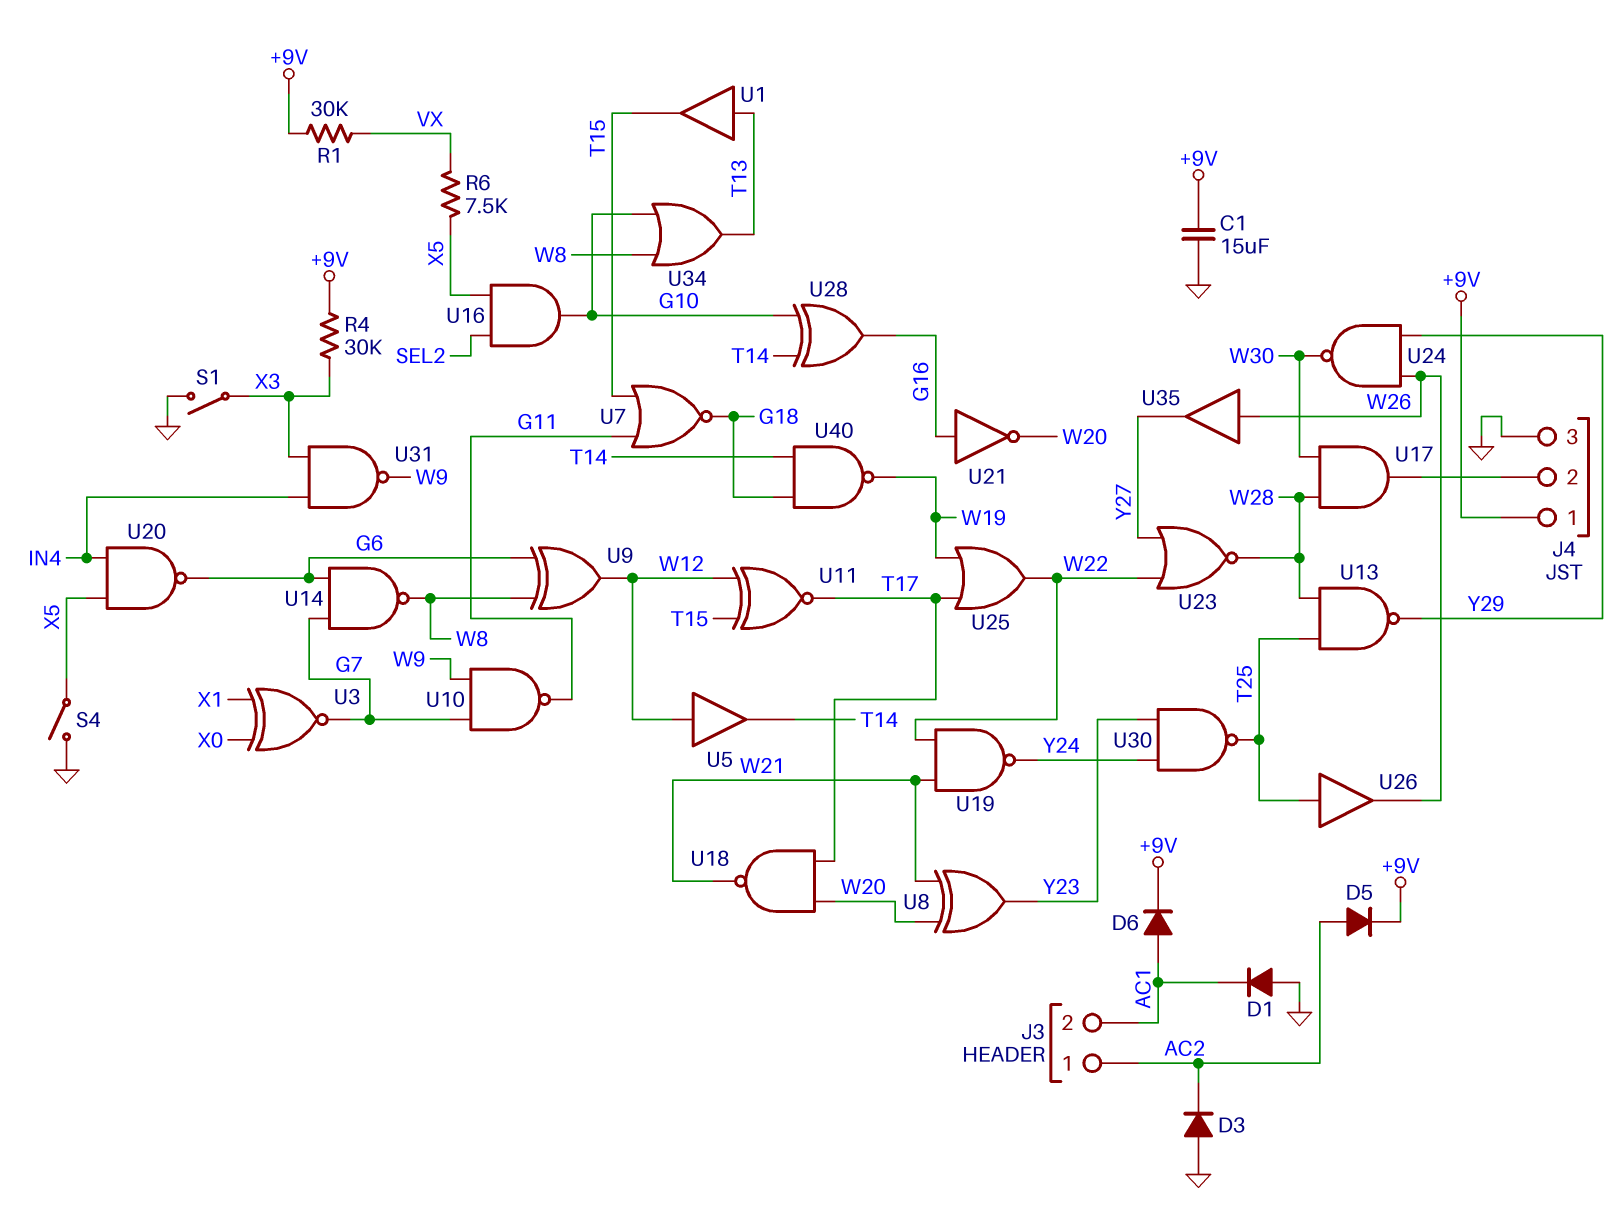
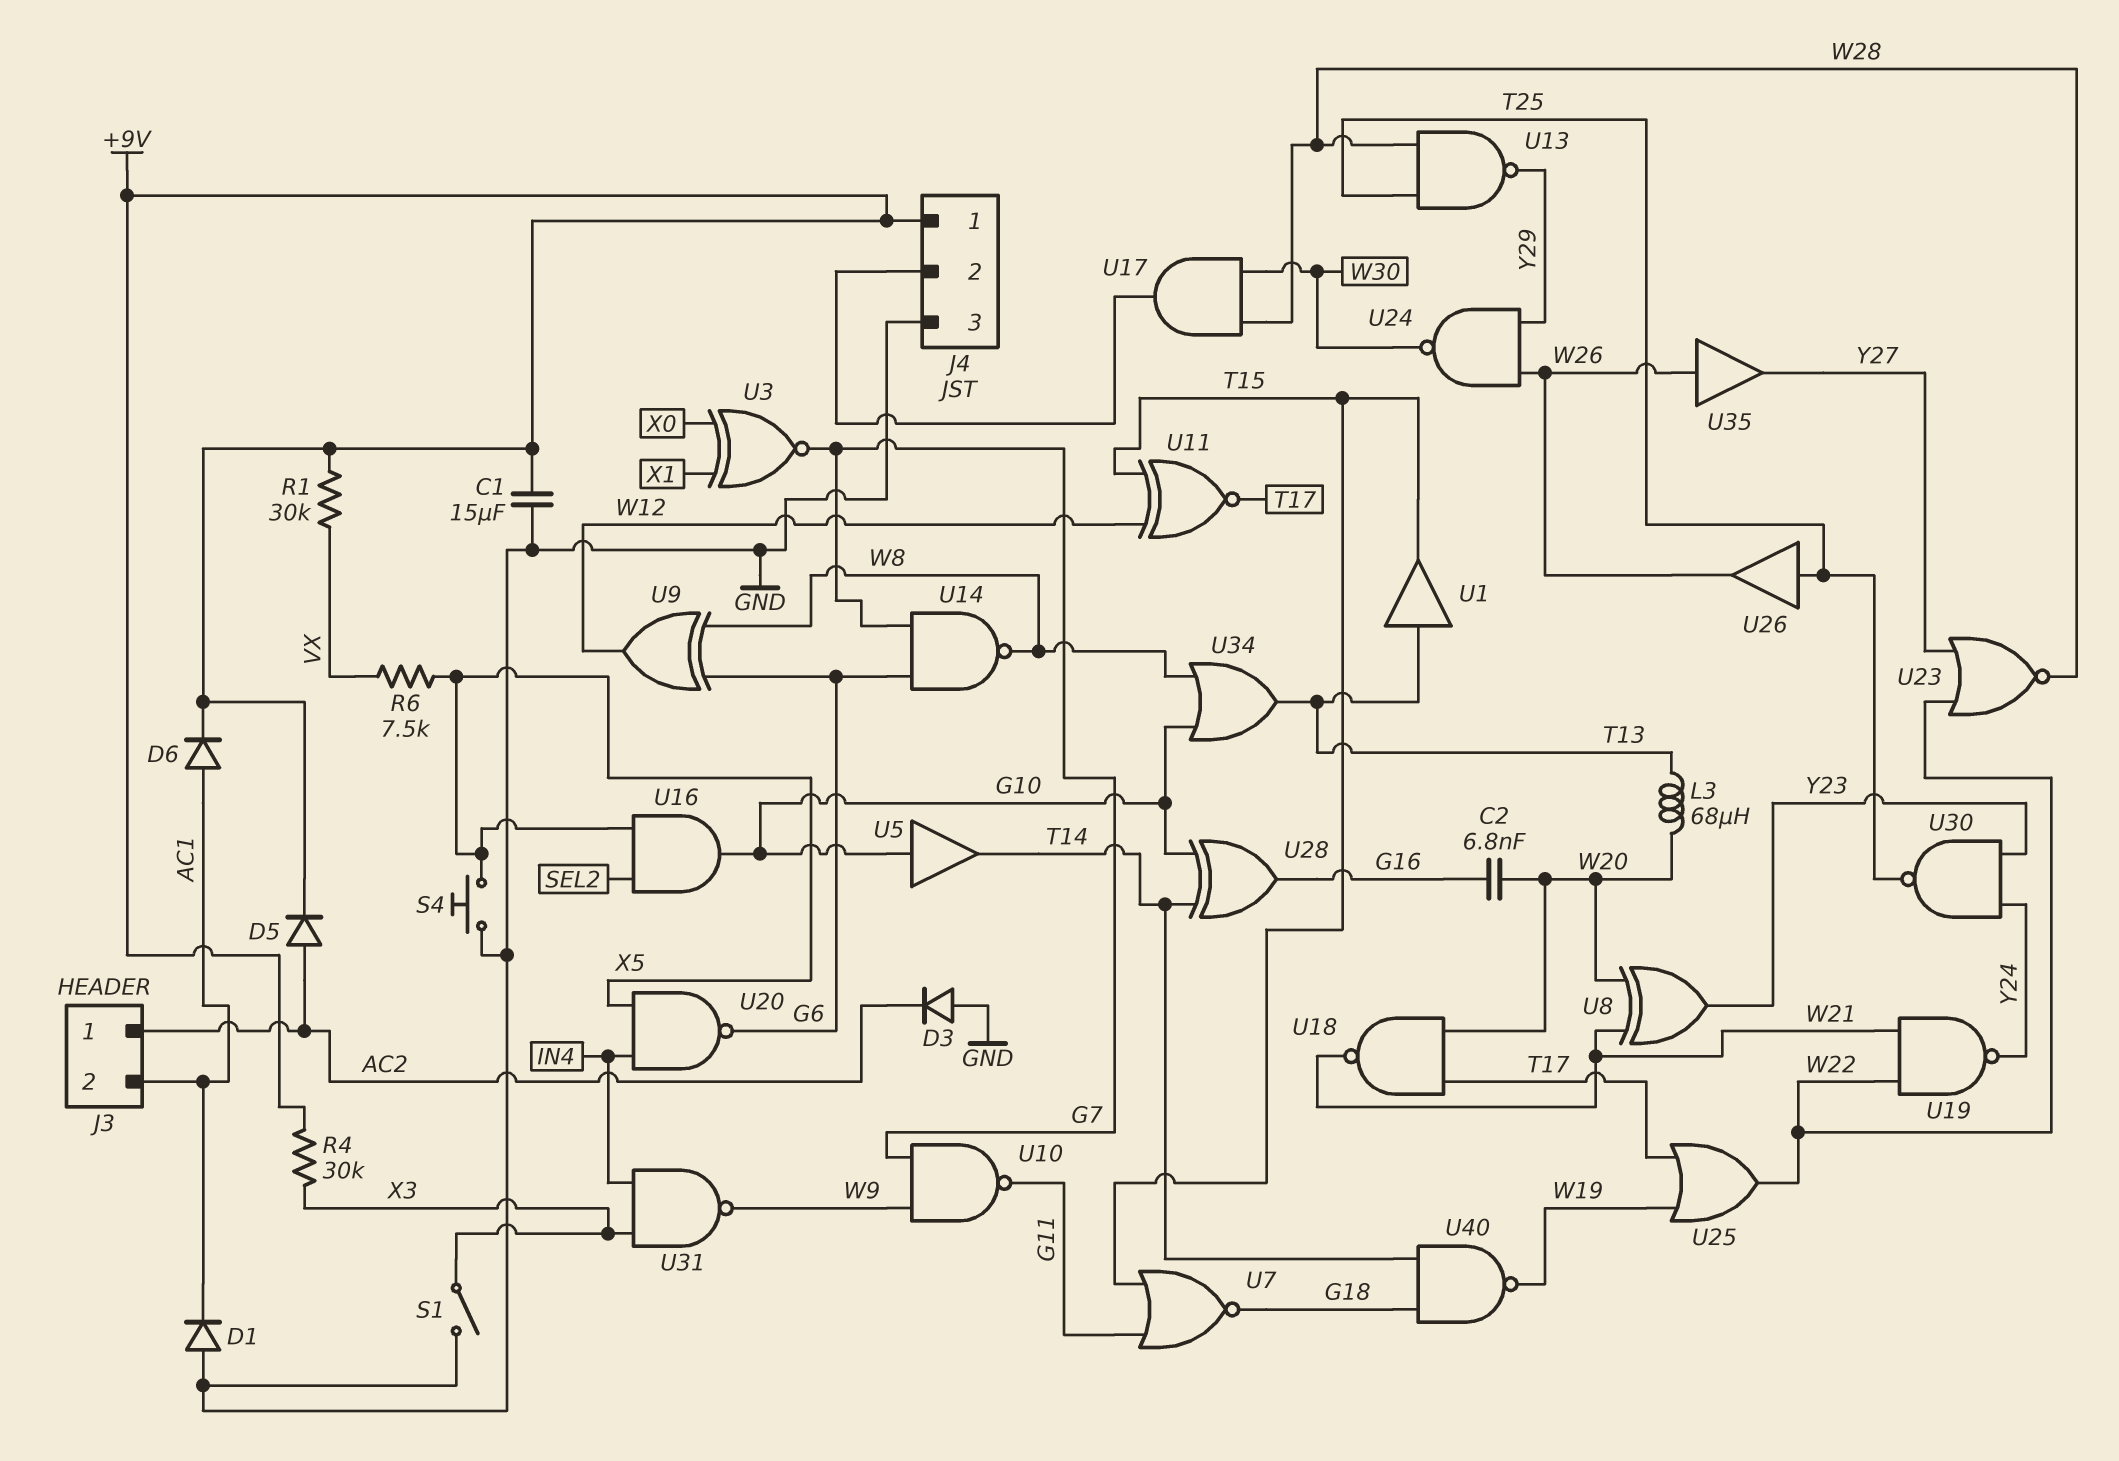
C2: none -> 6.8nF (G16, W20)
L3: none -> 68uH (T13, W20)
S4: switch (GND, X5) -> button (GND, X5)
U5: buffer (in W12, out T14) -> buffer (in G10, out T14)
U21: NOT (in G16, out W20) -> none

